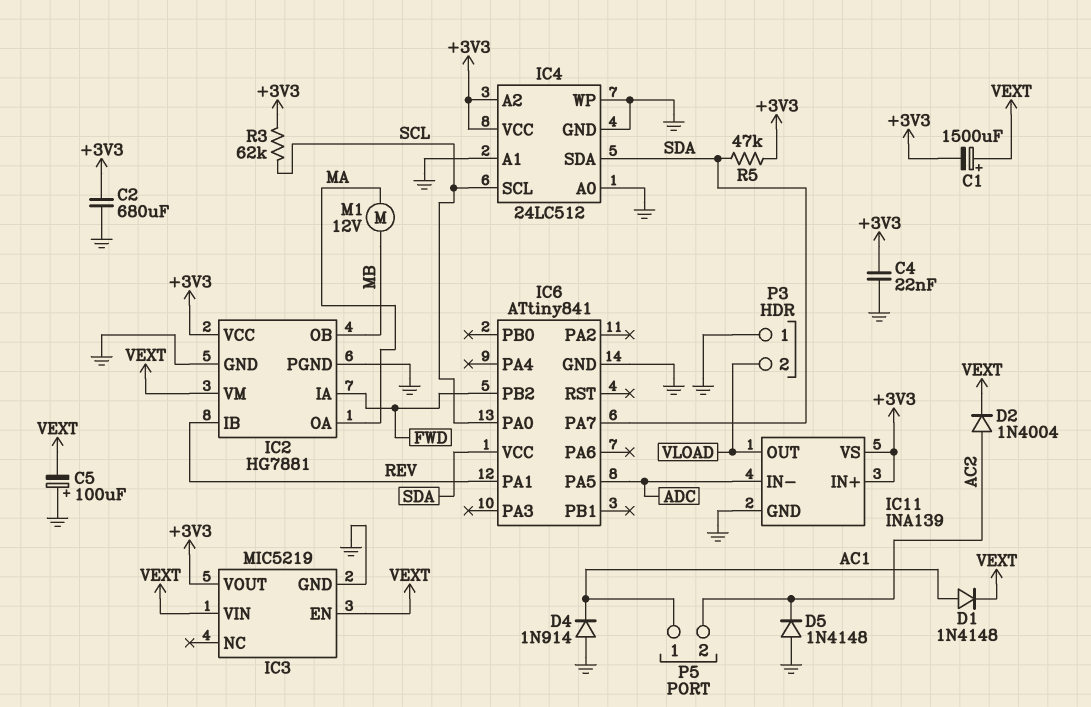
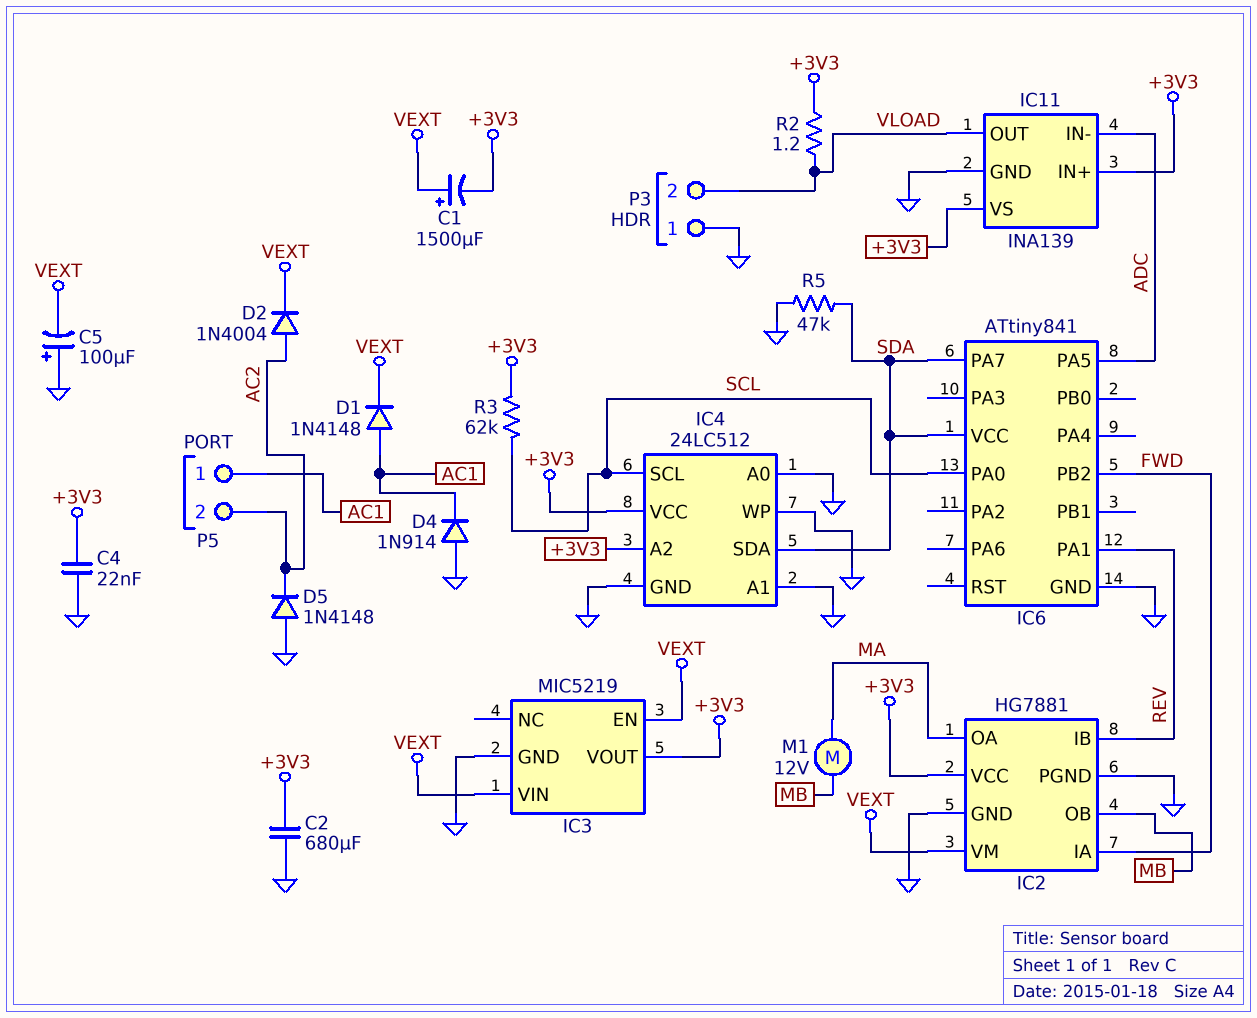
R2: none -> 1.2 (+3V3, VLOAD)
R5: 47k (+3V3, SDA) -> 47k (GND, SDA)

